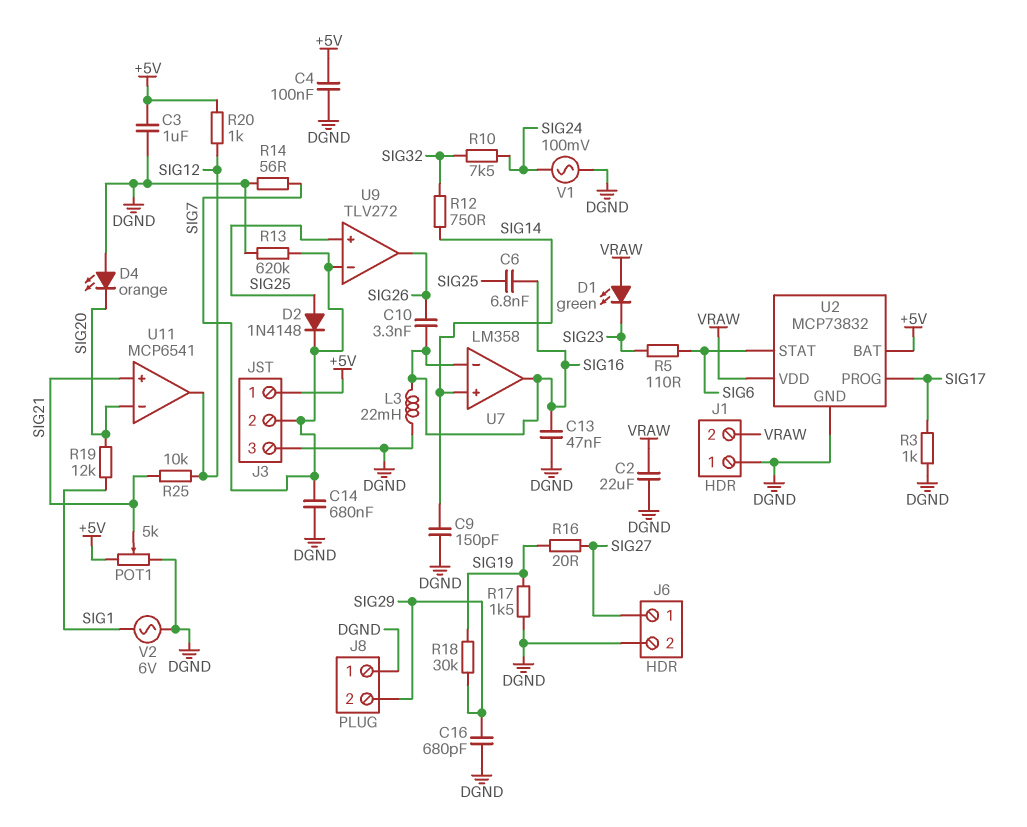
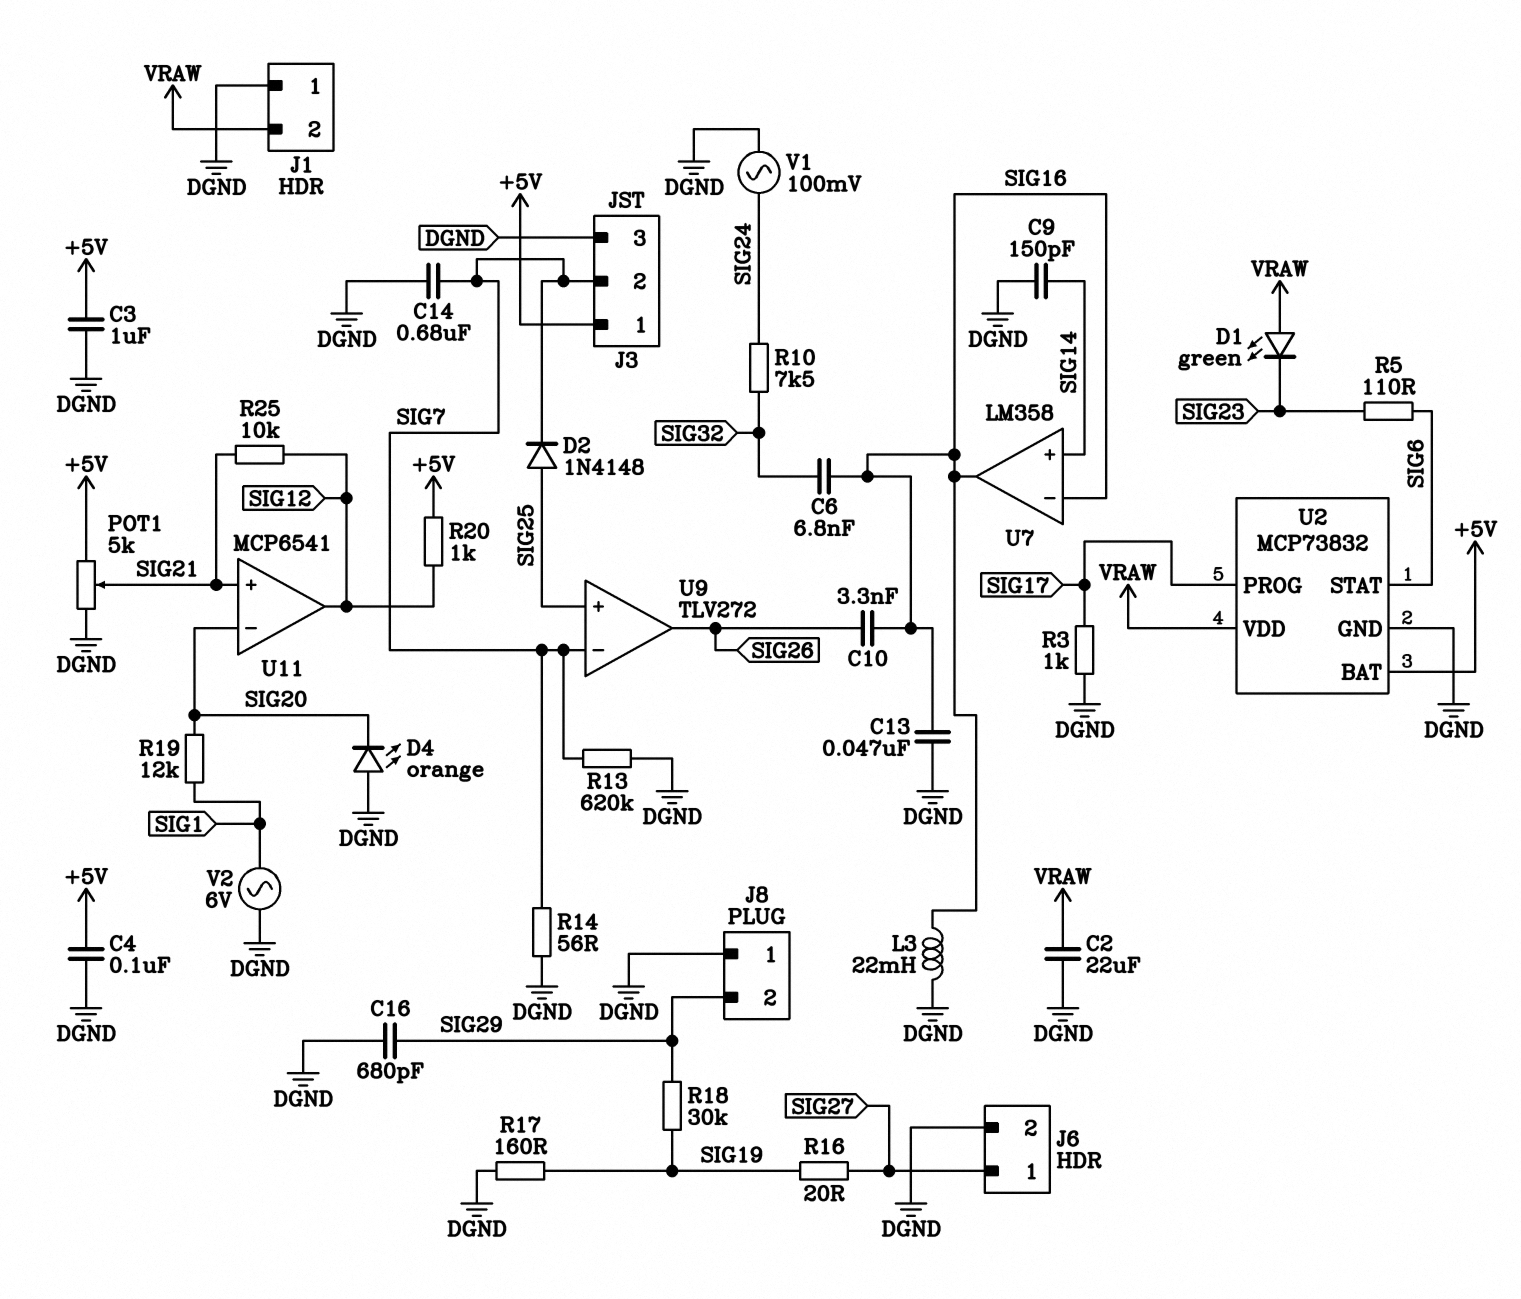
C6: 6.8nF (SIG16, SIG25) -> 6.8nF (SIG16, SIG32)
R12: 750 (SIG14, SIG32) -> none
R17: 1.5k (DGND, SIG19) -> 160 (DGND, SIG19)

